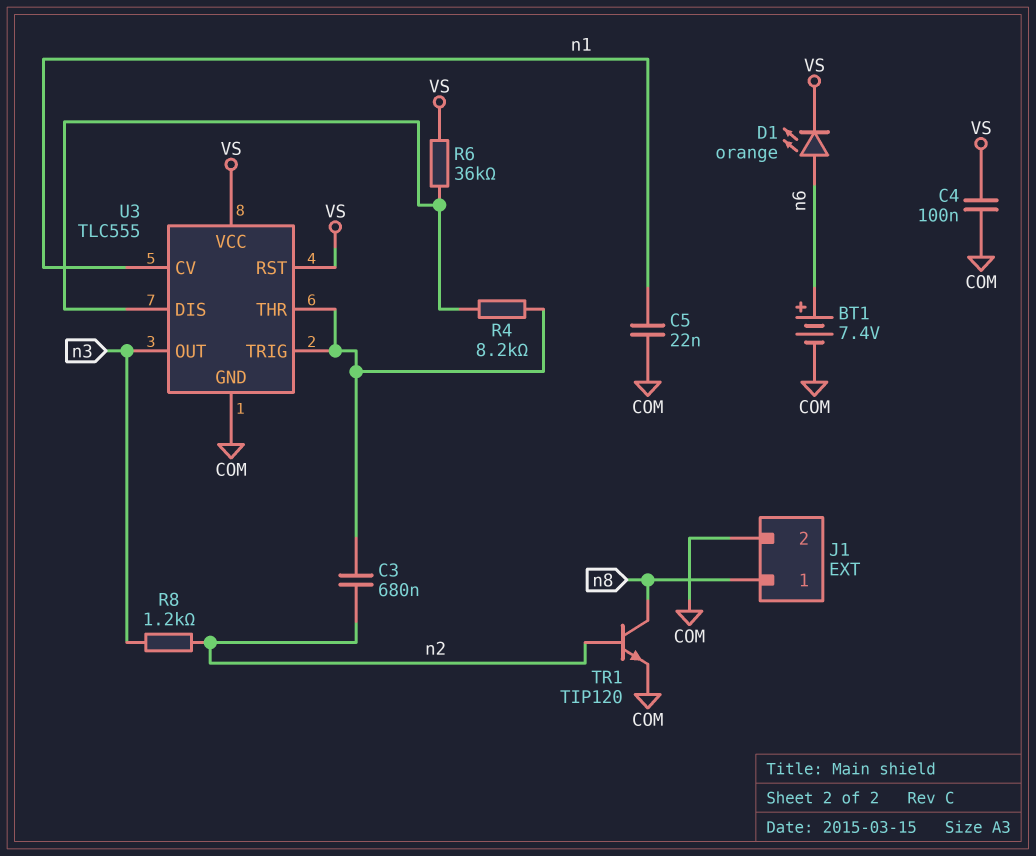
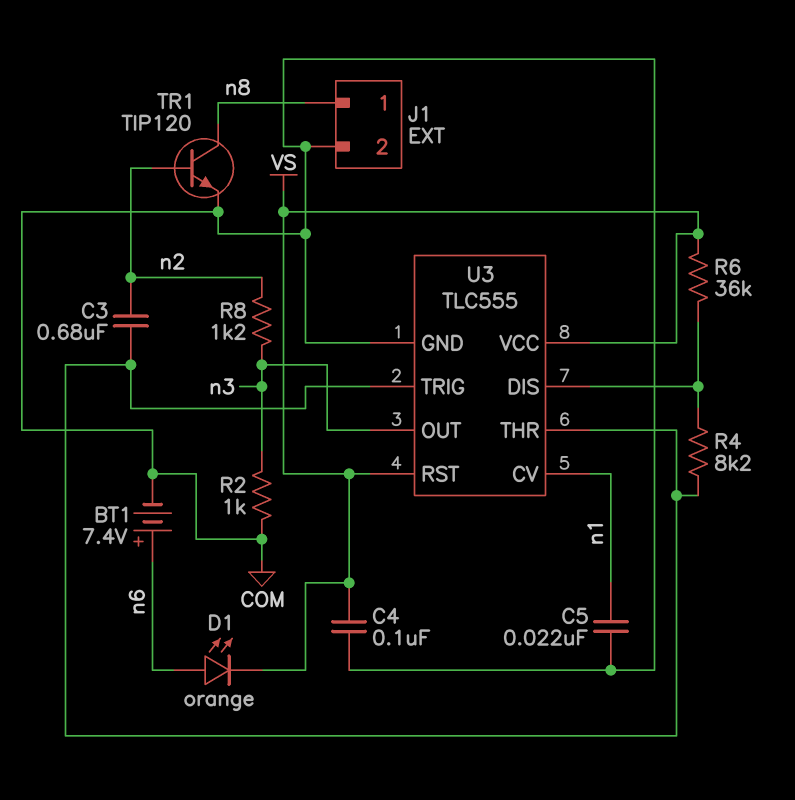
R2: none -> 1k (COM, n3)

